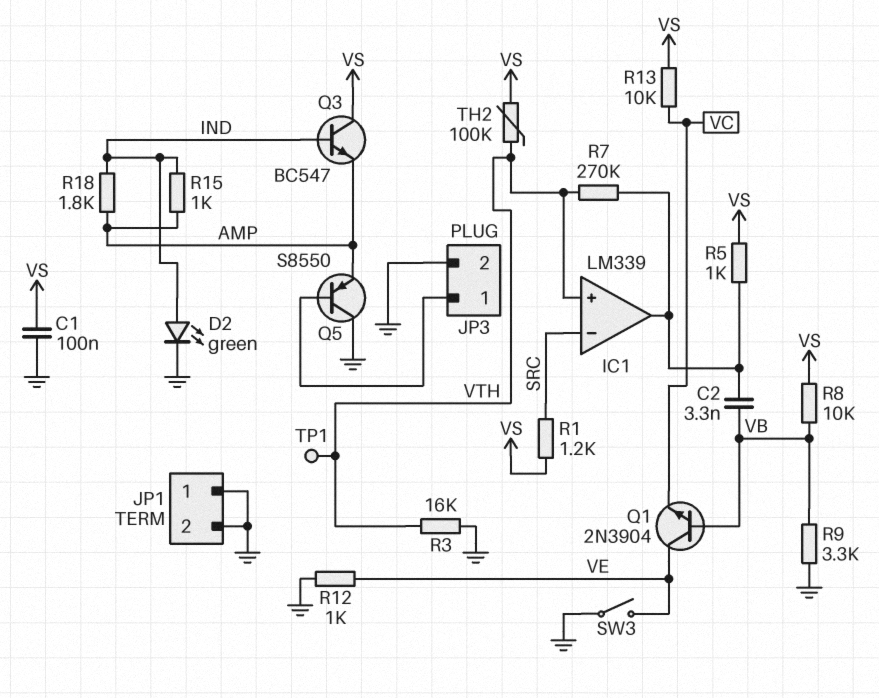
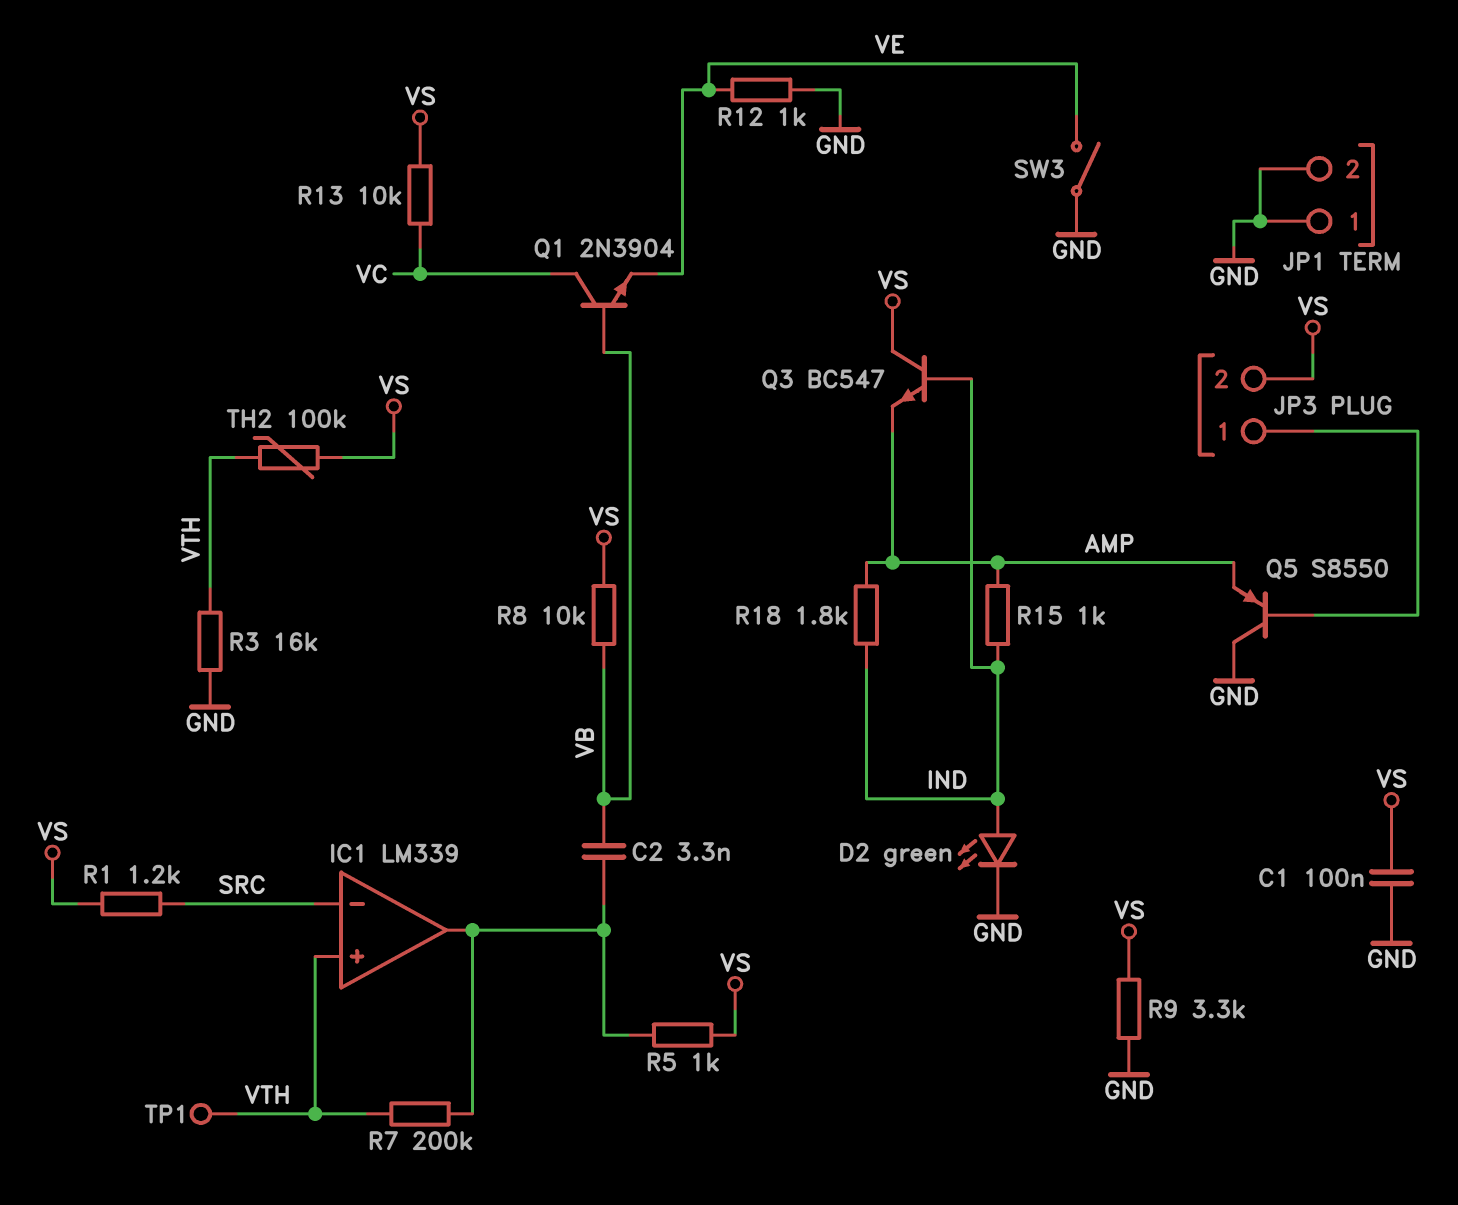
JP3 pin 2: GND -> VS
Q1: NPN 2N3904 (B VB, C VE, E VC) -> NPN 2N3904 (B VB, C VC, E VE)
R7: 270k (IC1/out, VTH) -> 200k (IC1/out, VTH)
R9: 3.3k (GND, VB) -> 3.3k (GND, VS)

